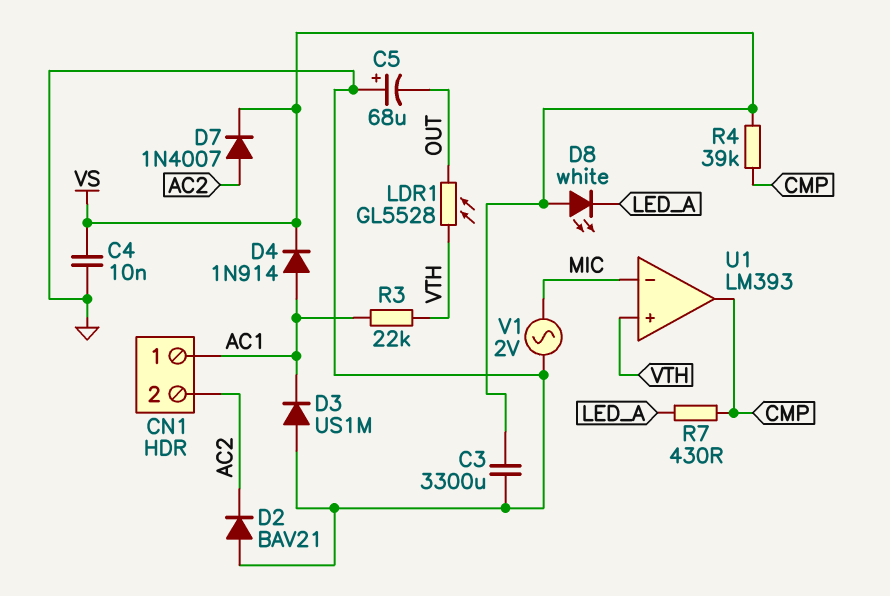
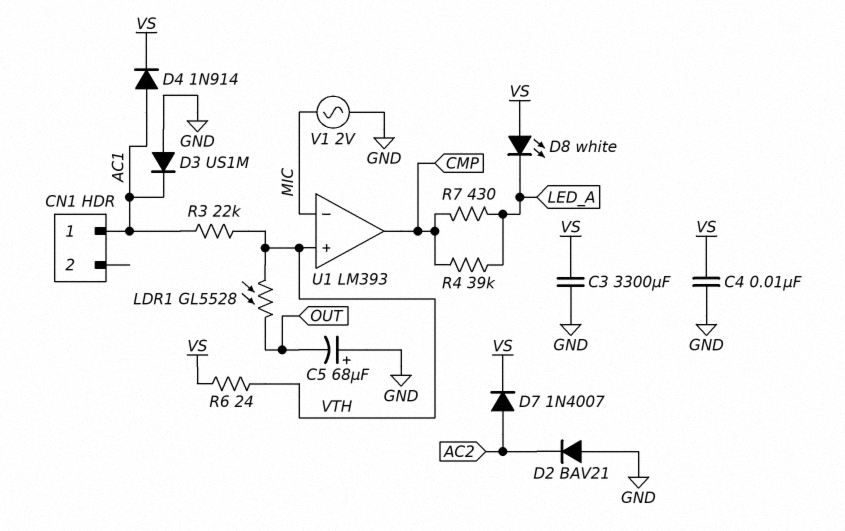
CN1 pin 2: AC2 -> none
R4: 39k (CMP, VS) -> 39k (CMP, LED_A)
R6: none -> 24 (VS, VTH)

